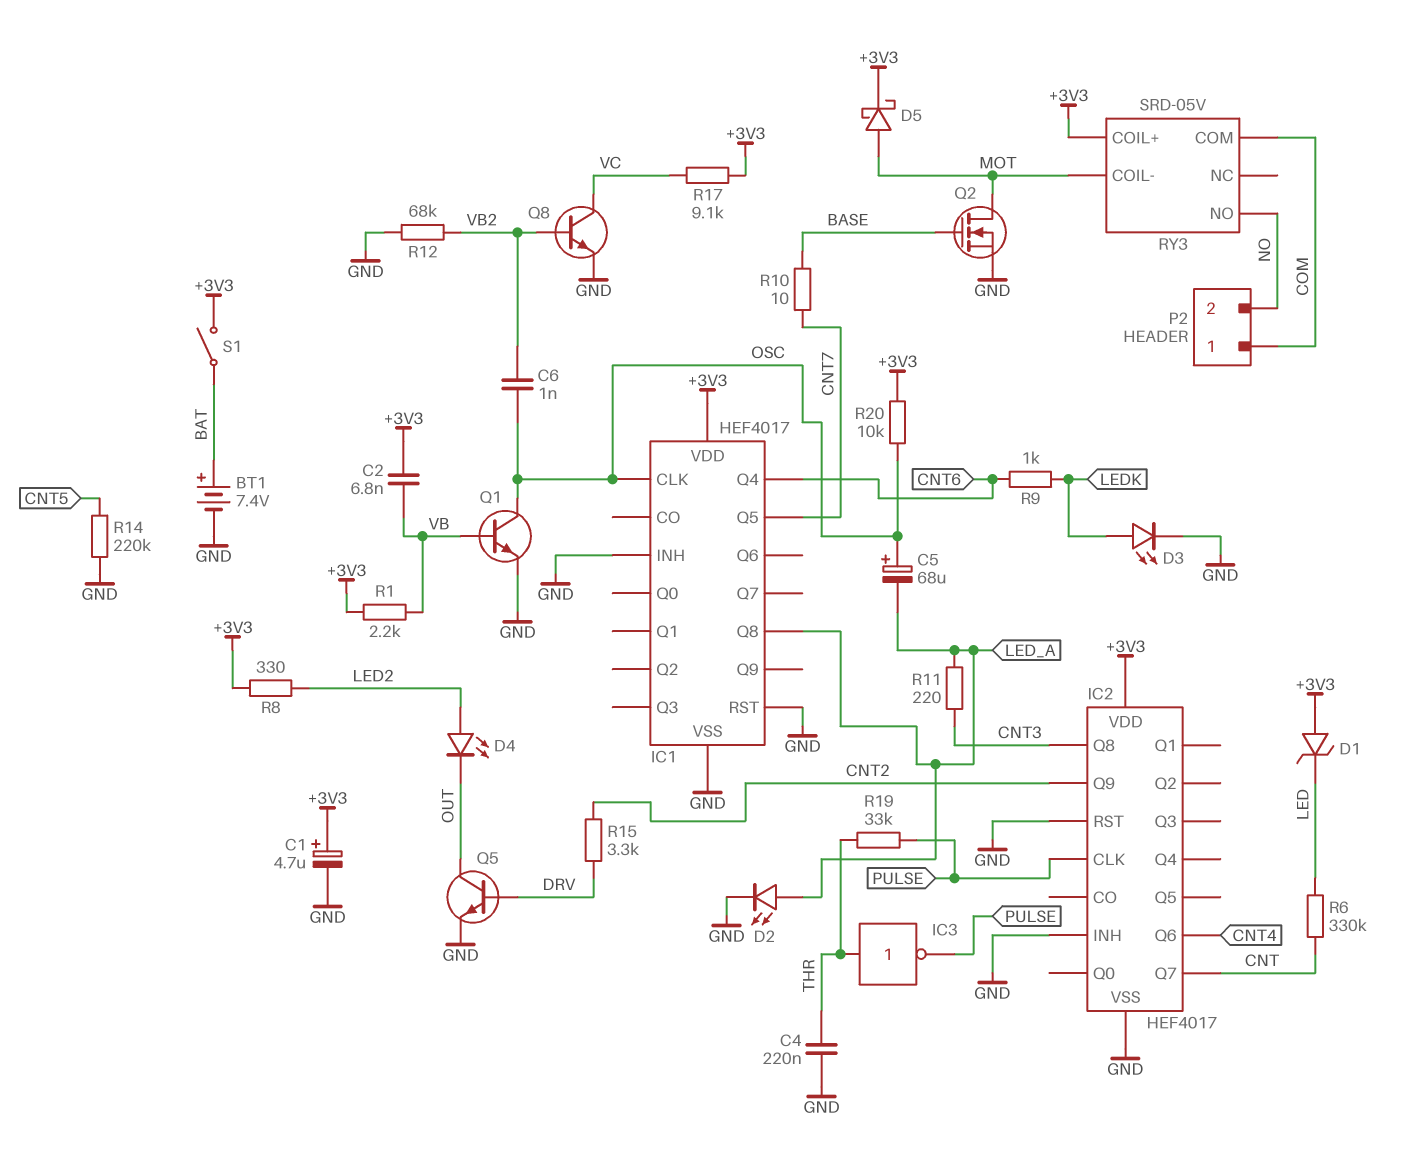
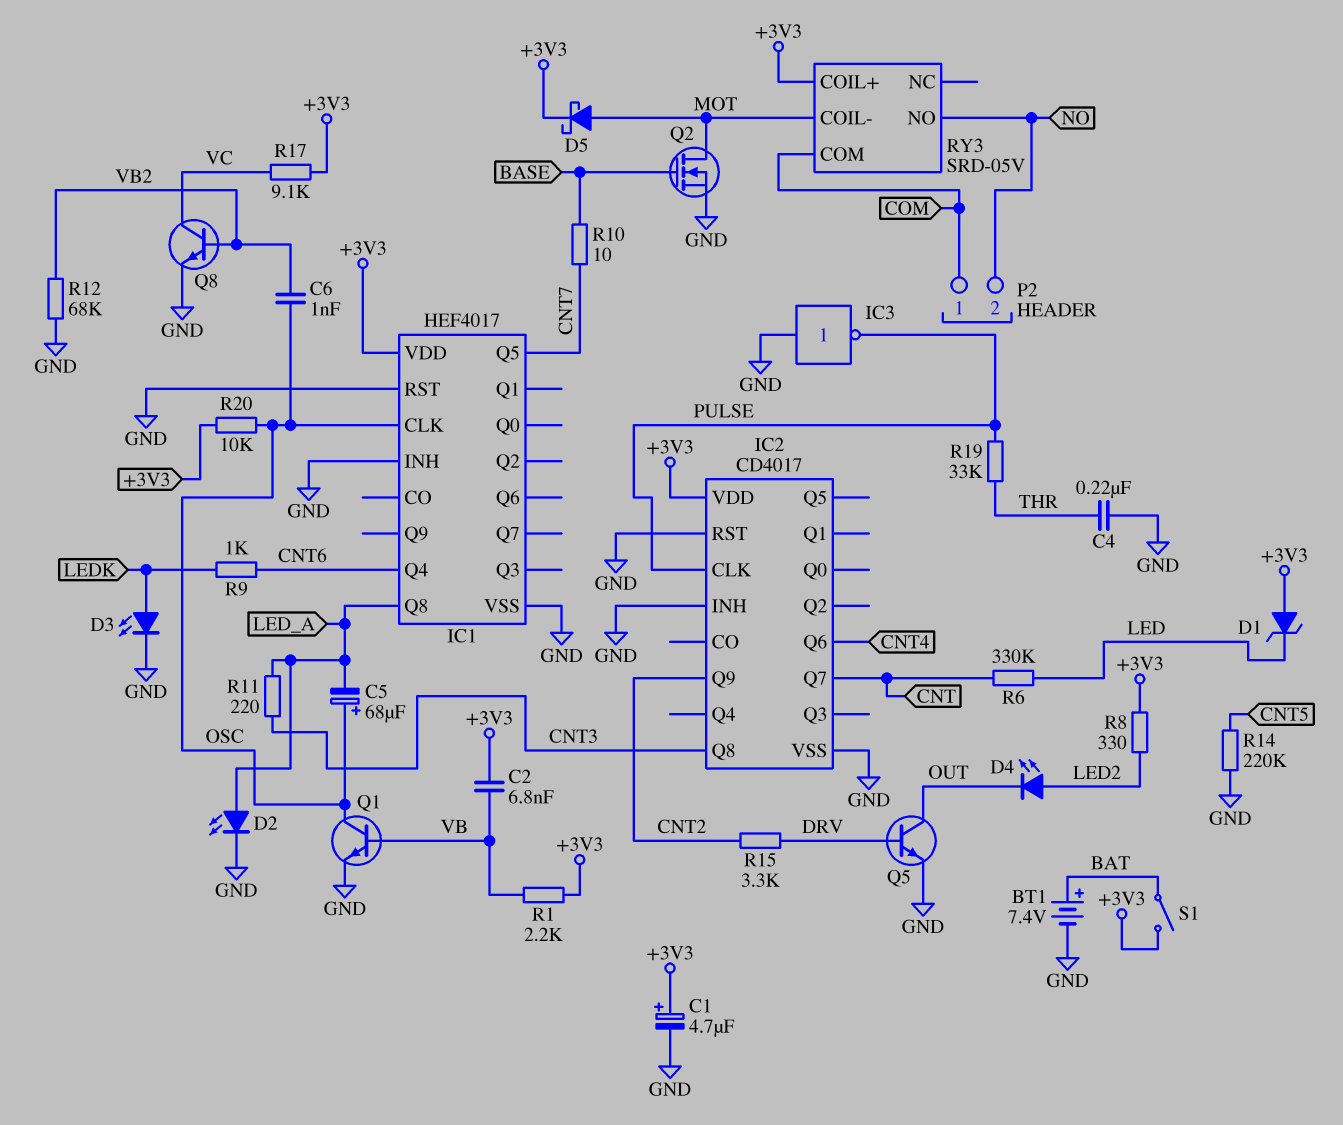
IC2: HEF4017 -> CD4017
IC3: NOT (in THR, out PULSE) -> NOT (in GND, out PULSE)

